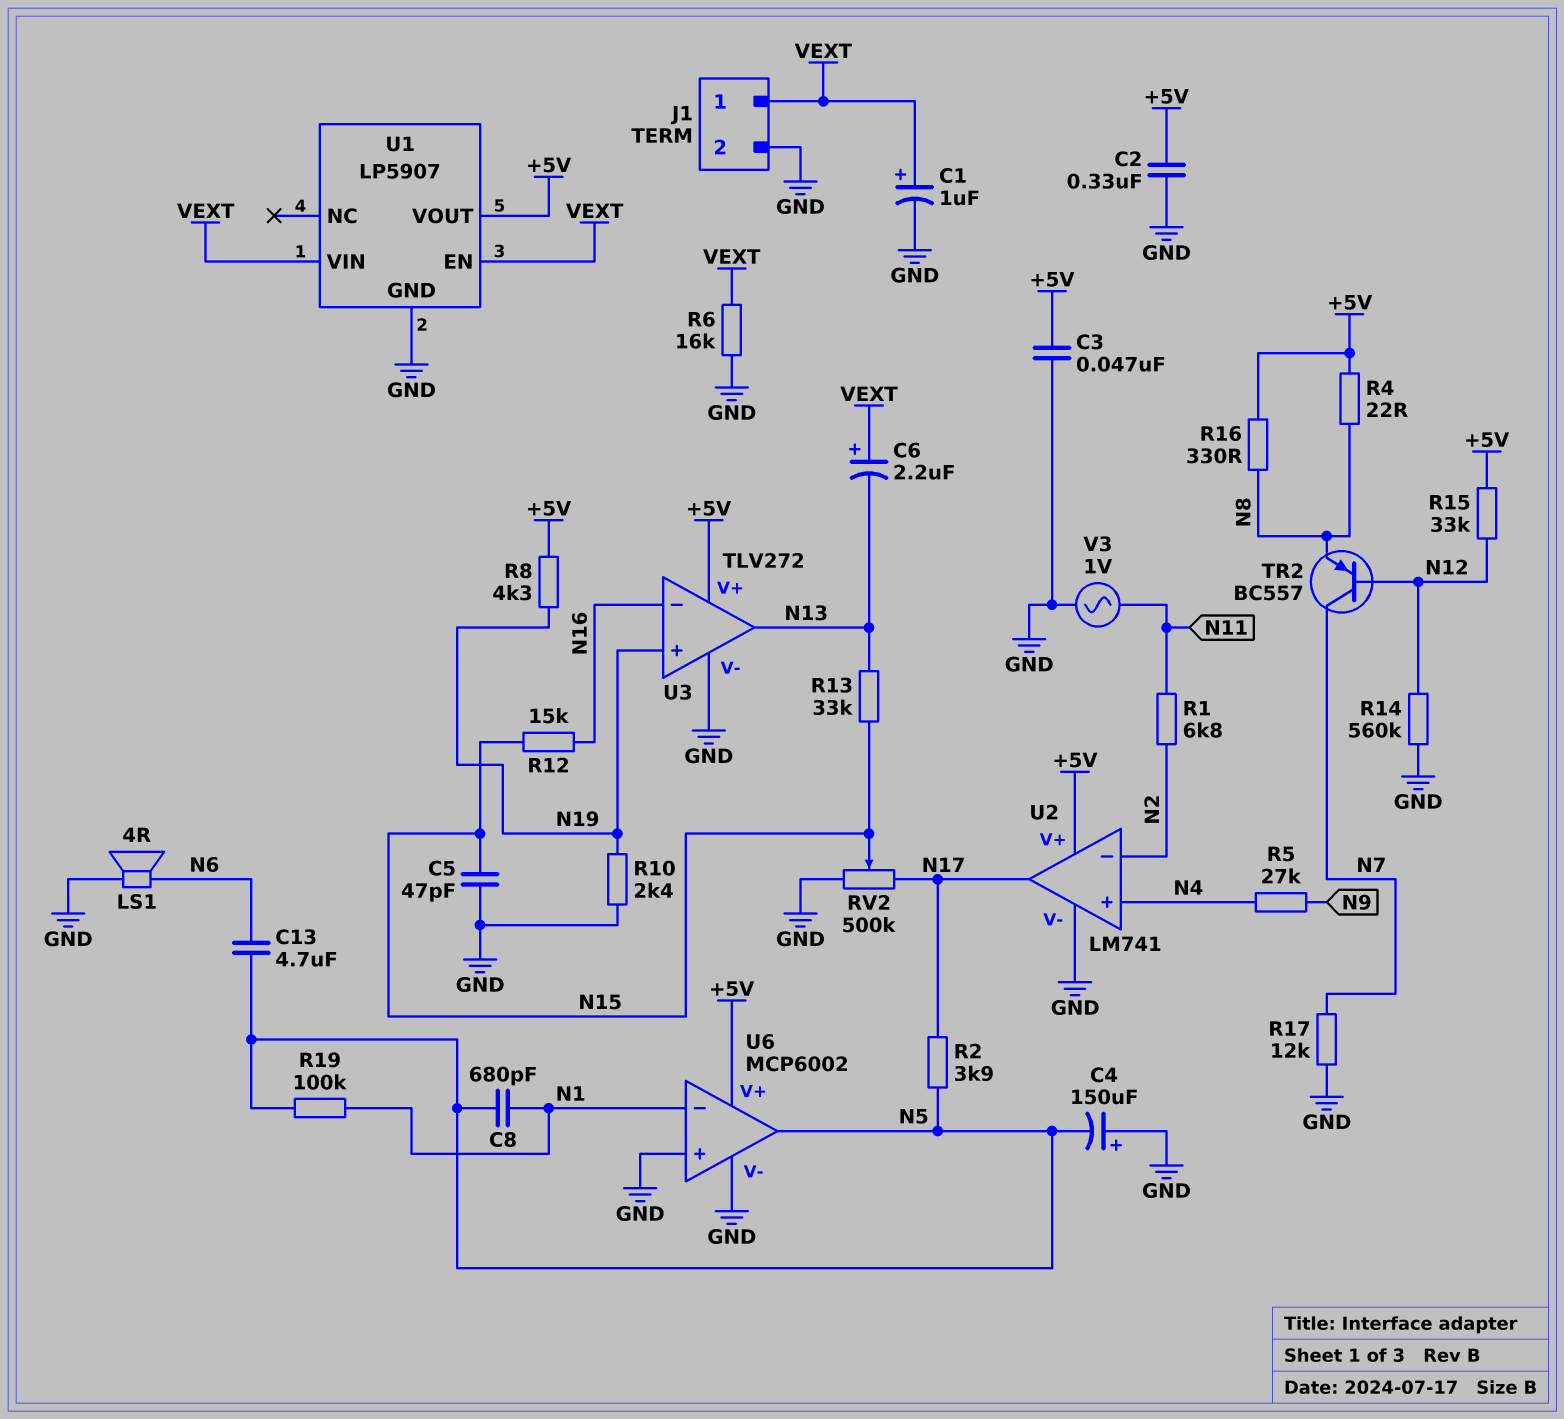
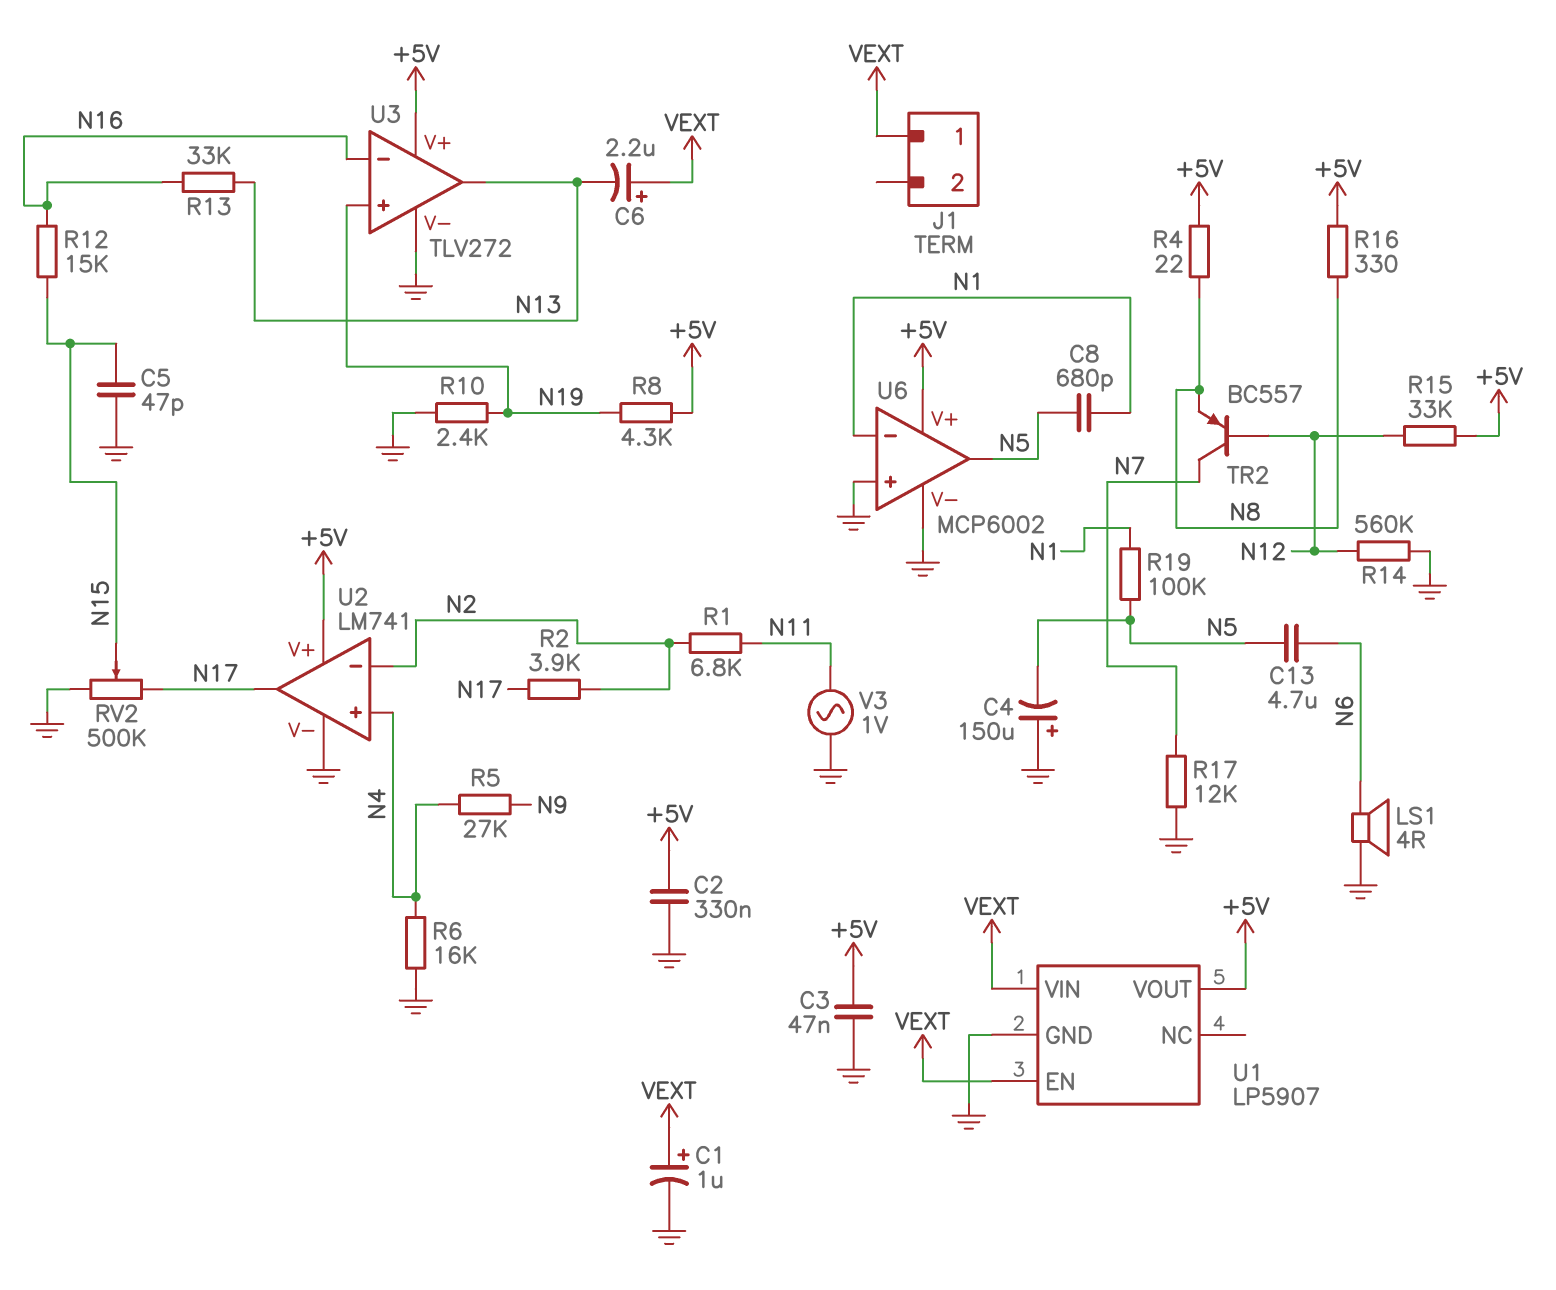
J1 pin 2: GND -> none
R2: 3.9k (N5, N17) -> 3.9k (N2, N17)
R6: 16k (GND, VEXT) -> 16k (GND, N4)
R13: 33k (N13, N15) -> 33k (N13, N16)

